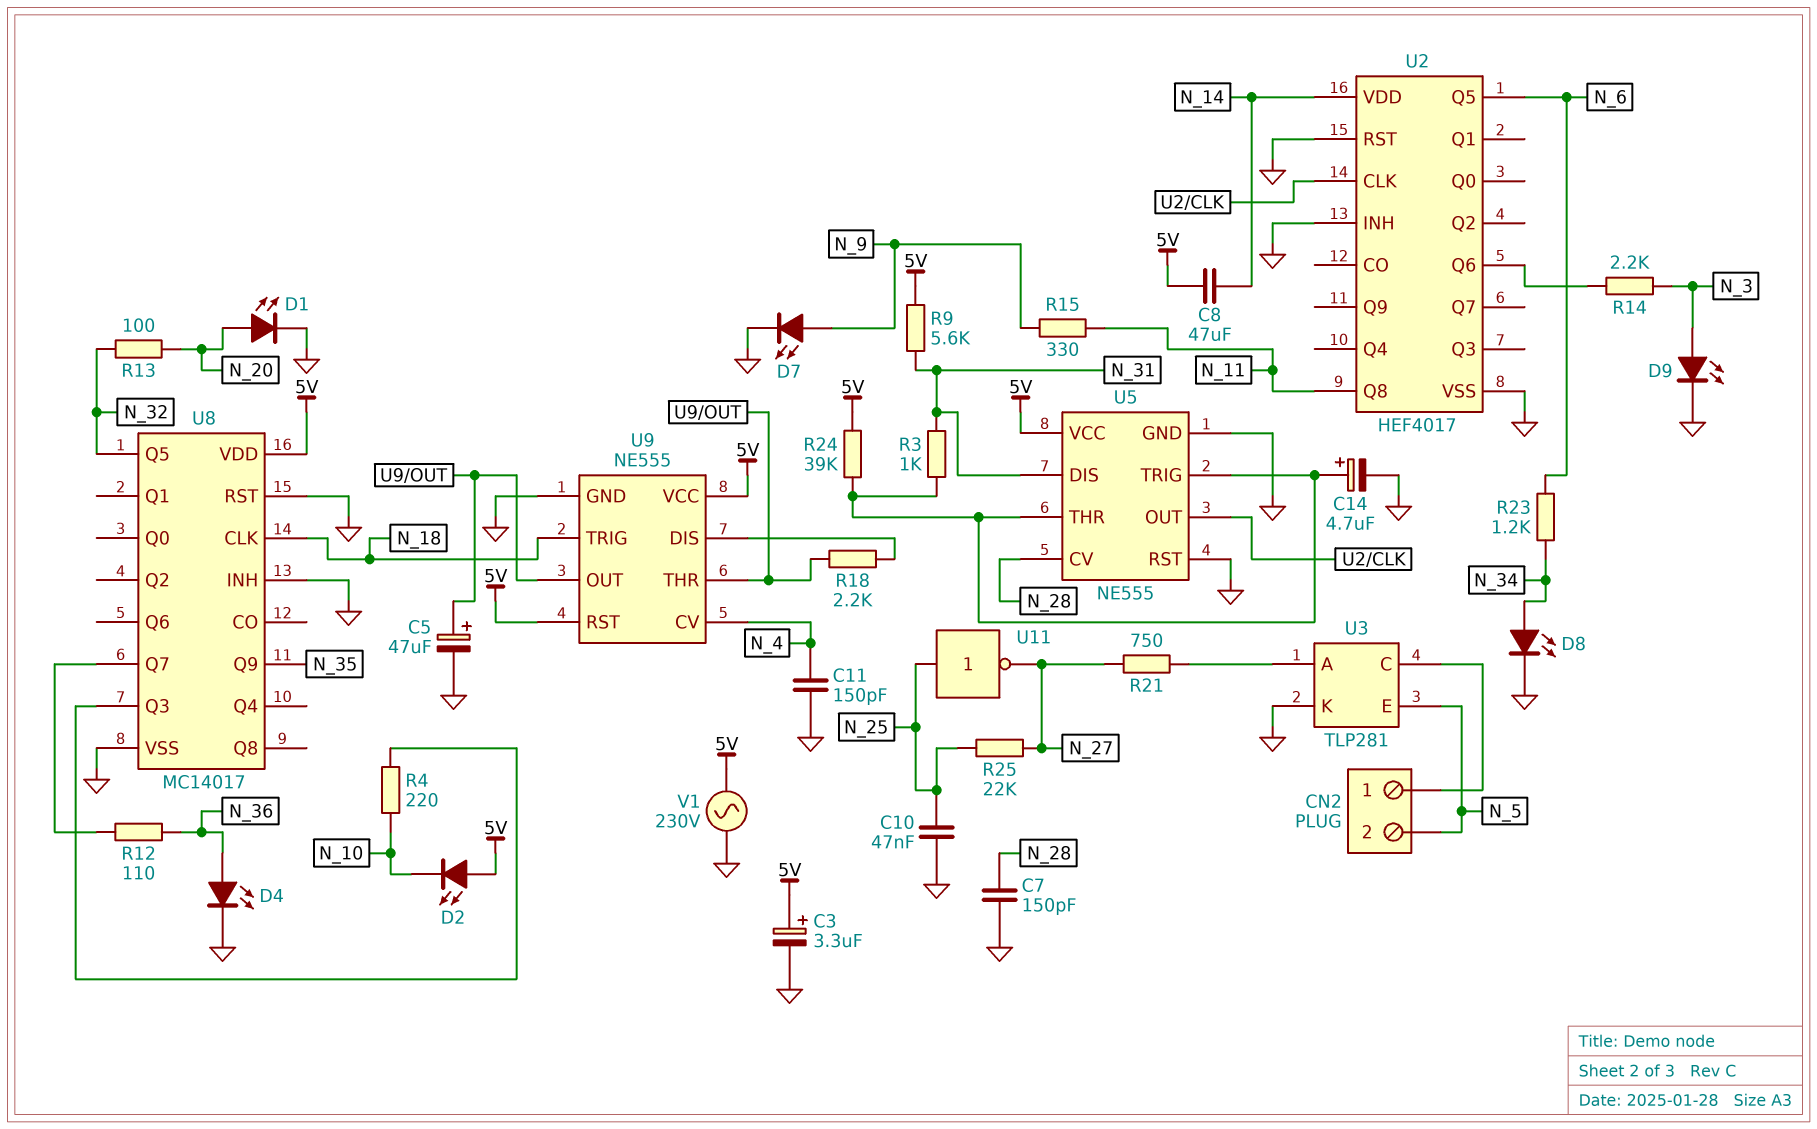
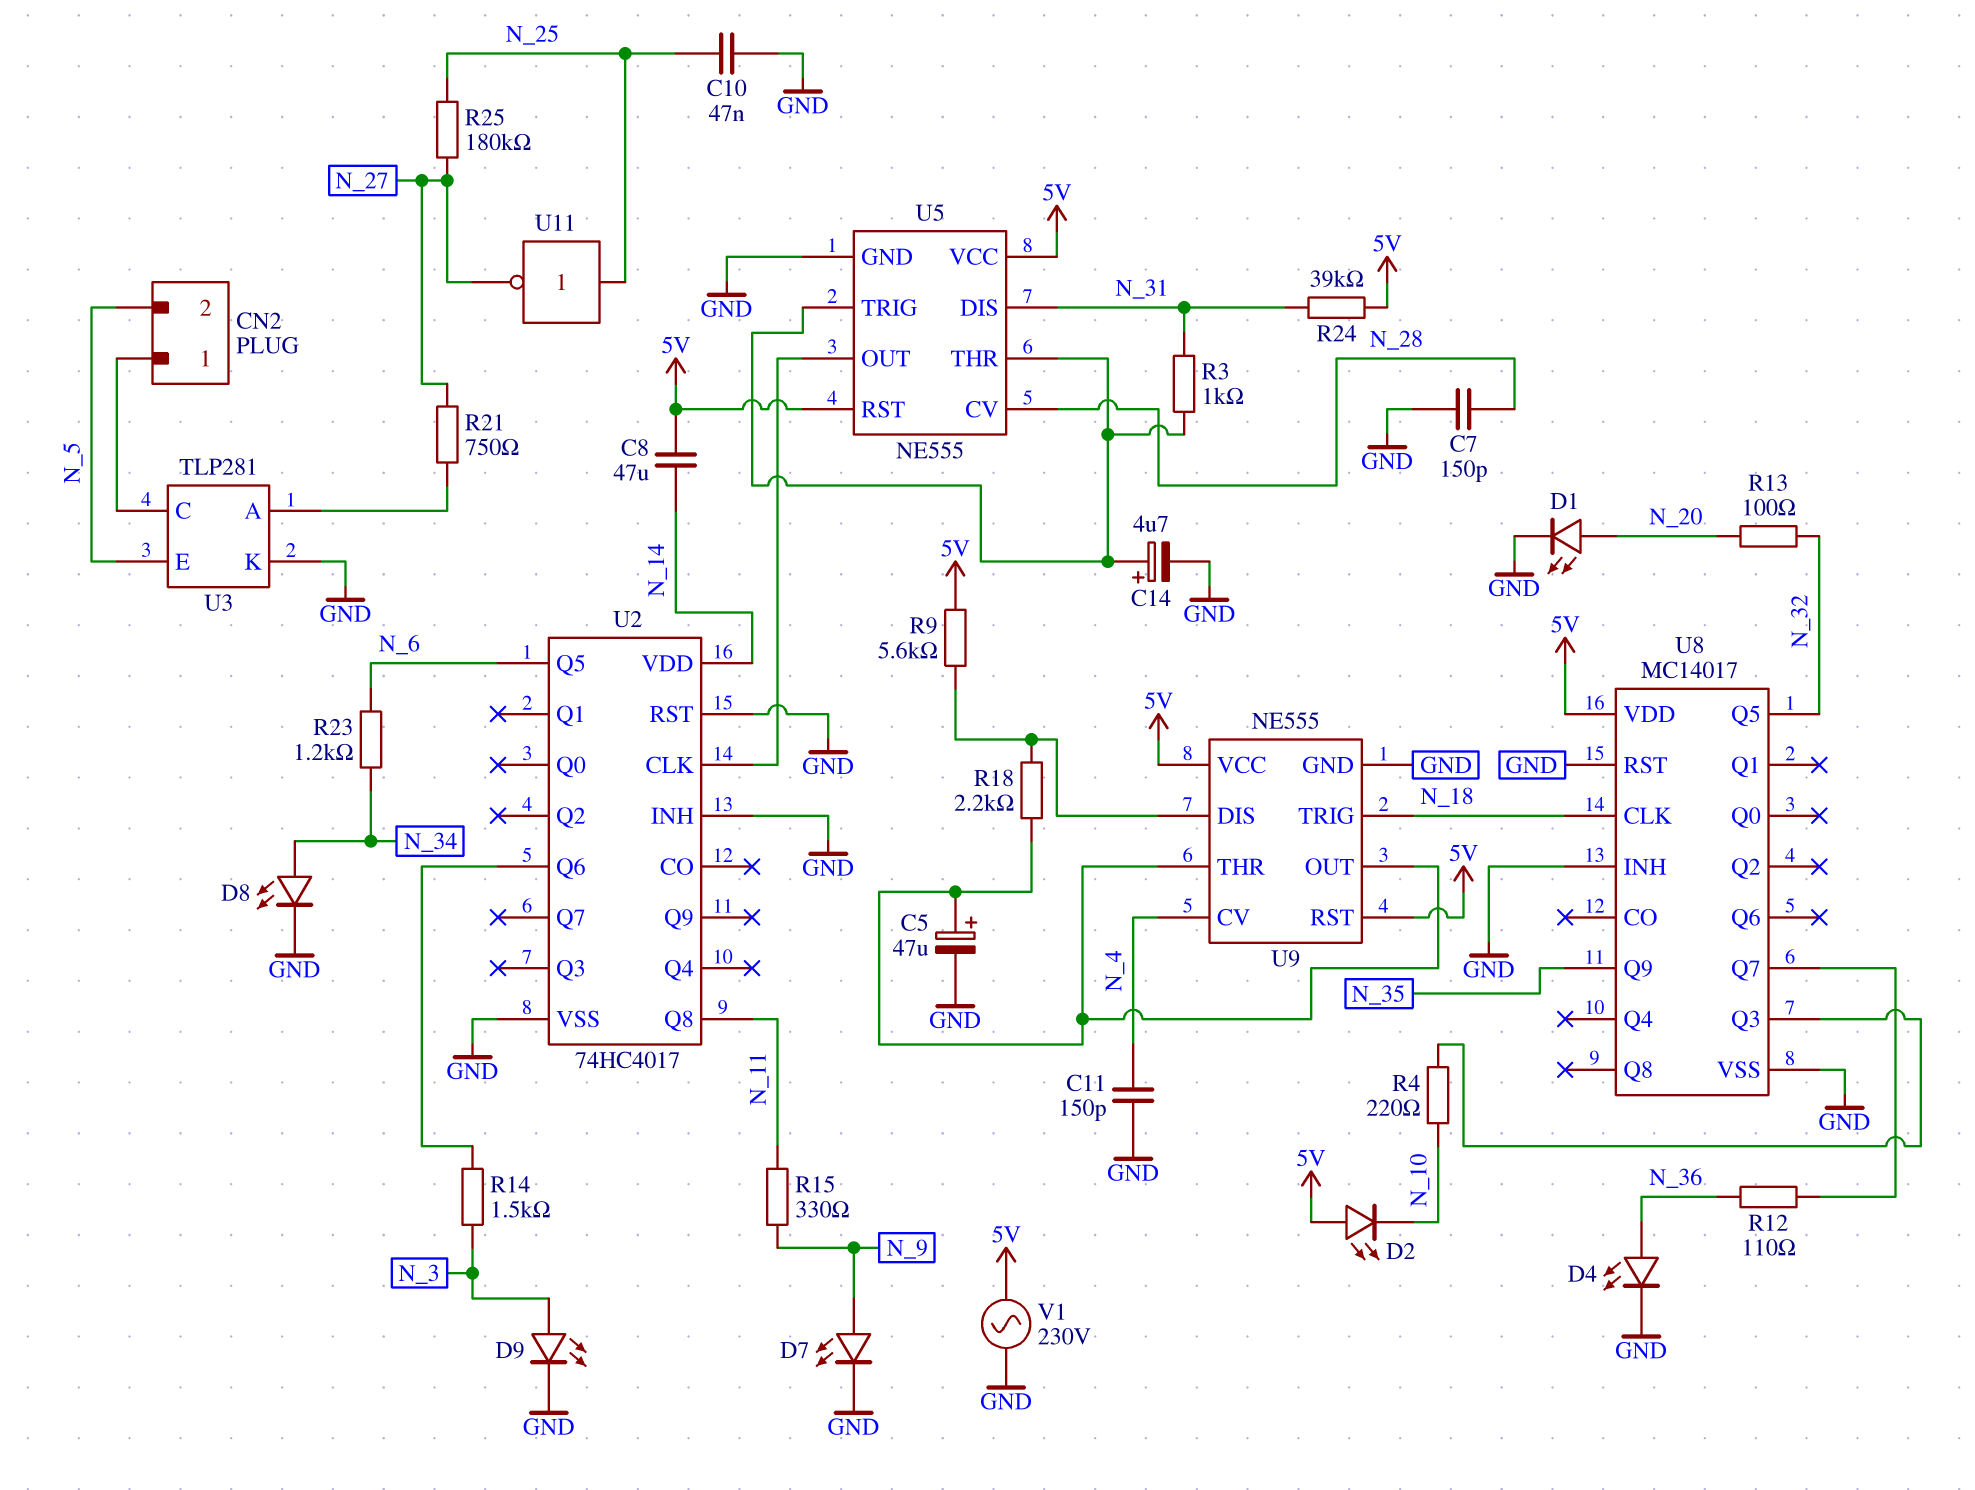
C3: 3.3uF (plus 5V, minus GND) -> none
R9: 5.6k (5V, N_31) -> 5.6k (5V, U9/DIS)
R14: 2.2k (N_3, U2/Q6) -> 1.5k (N_3, U2/Q6)
R24: 39k (5V, U5/THR) -> 39k (5V, N_31)
R25: 22k (N_25, N_27) -> 180k (N_25, N_27)
U2: HEF4017 -> 74HC4017
U5 pin RST: GND -> 5V

